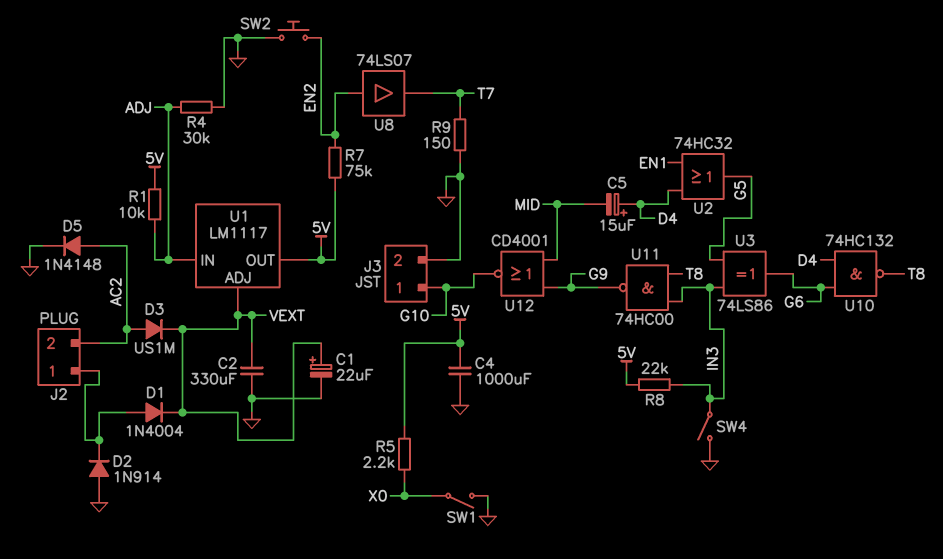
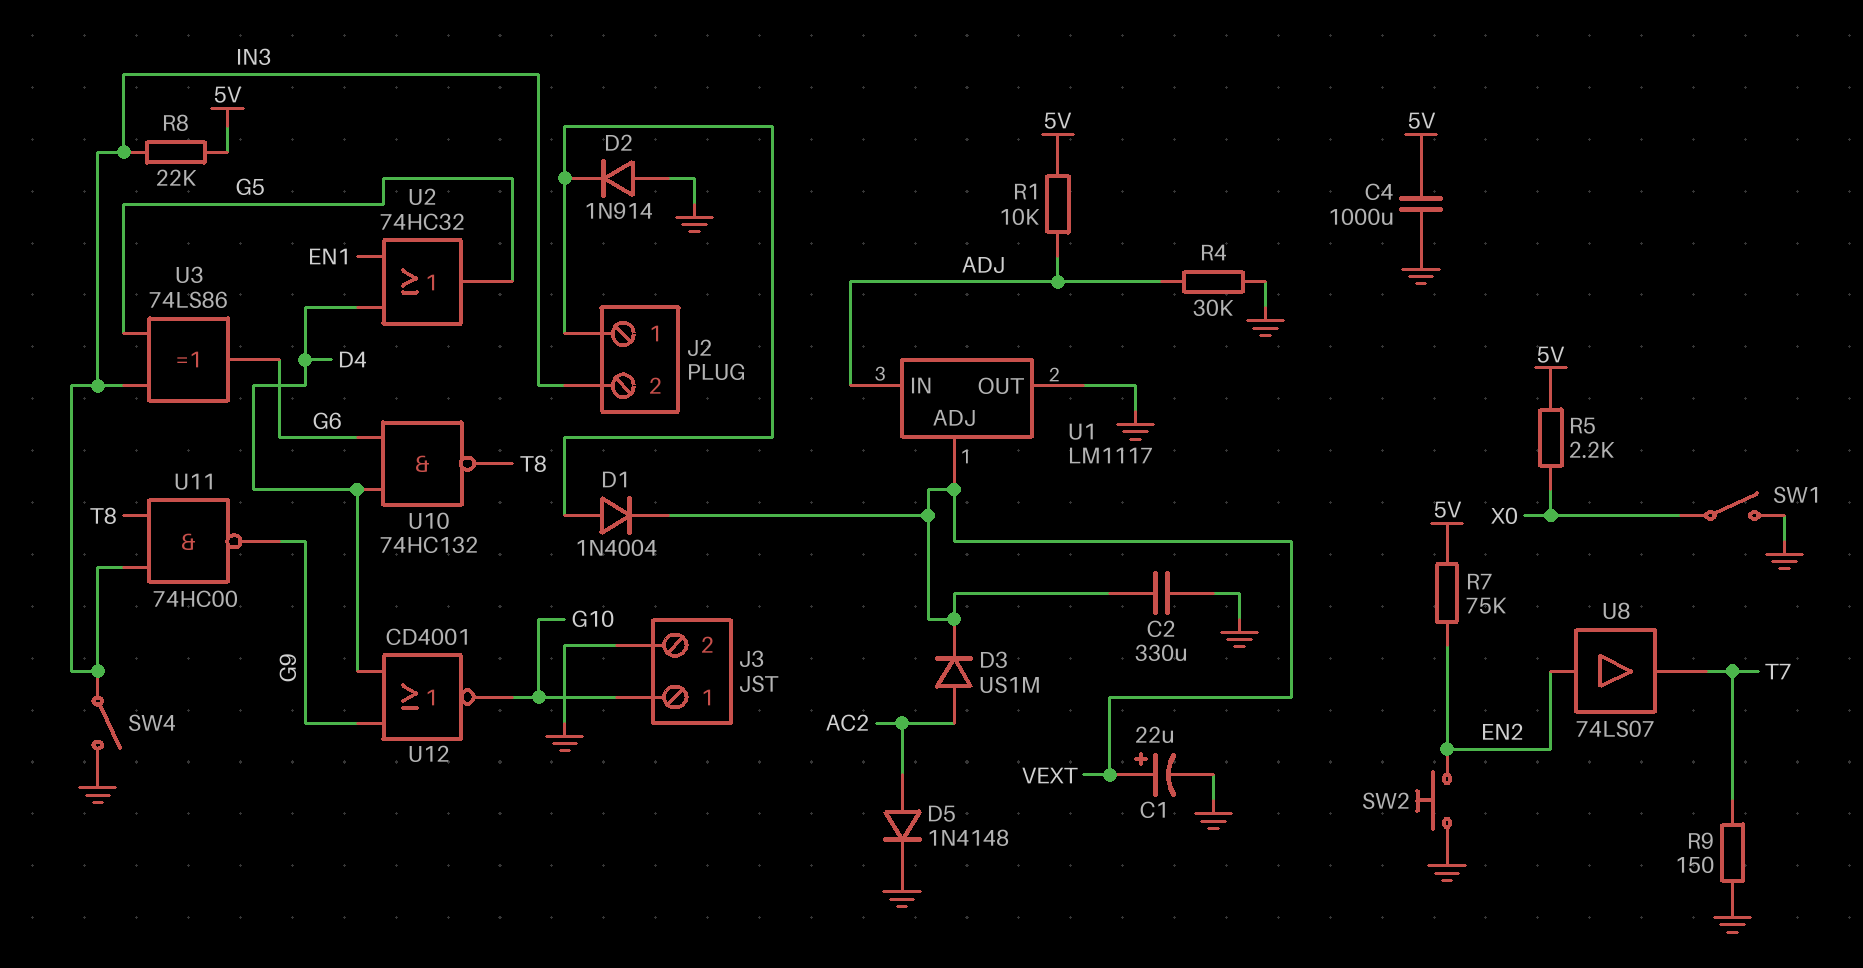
C5: 15uF (plus D4, minus MID) -> none
J2 pin 2: AC2 -> IN3
U1 pin OUT: 5V -> GND
U12: NOR CD4001 (in G9, in MID, out G10) -> NOR CD4001 (in D4, in G9, out G10)

